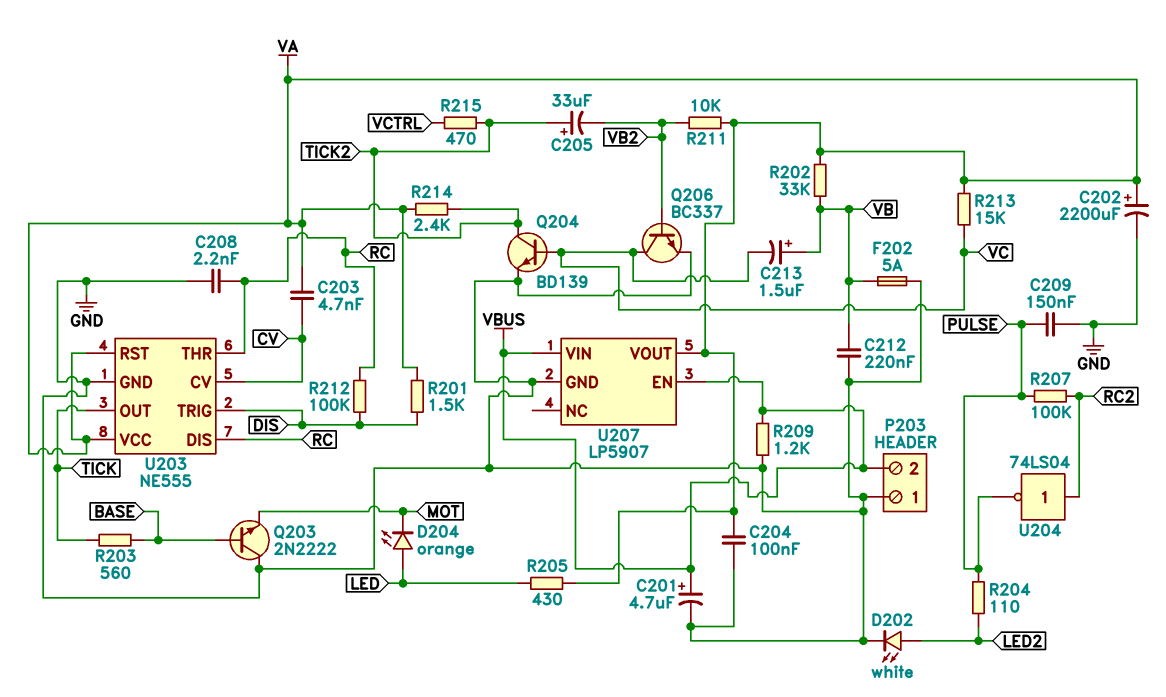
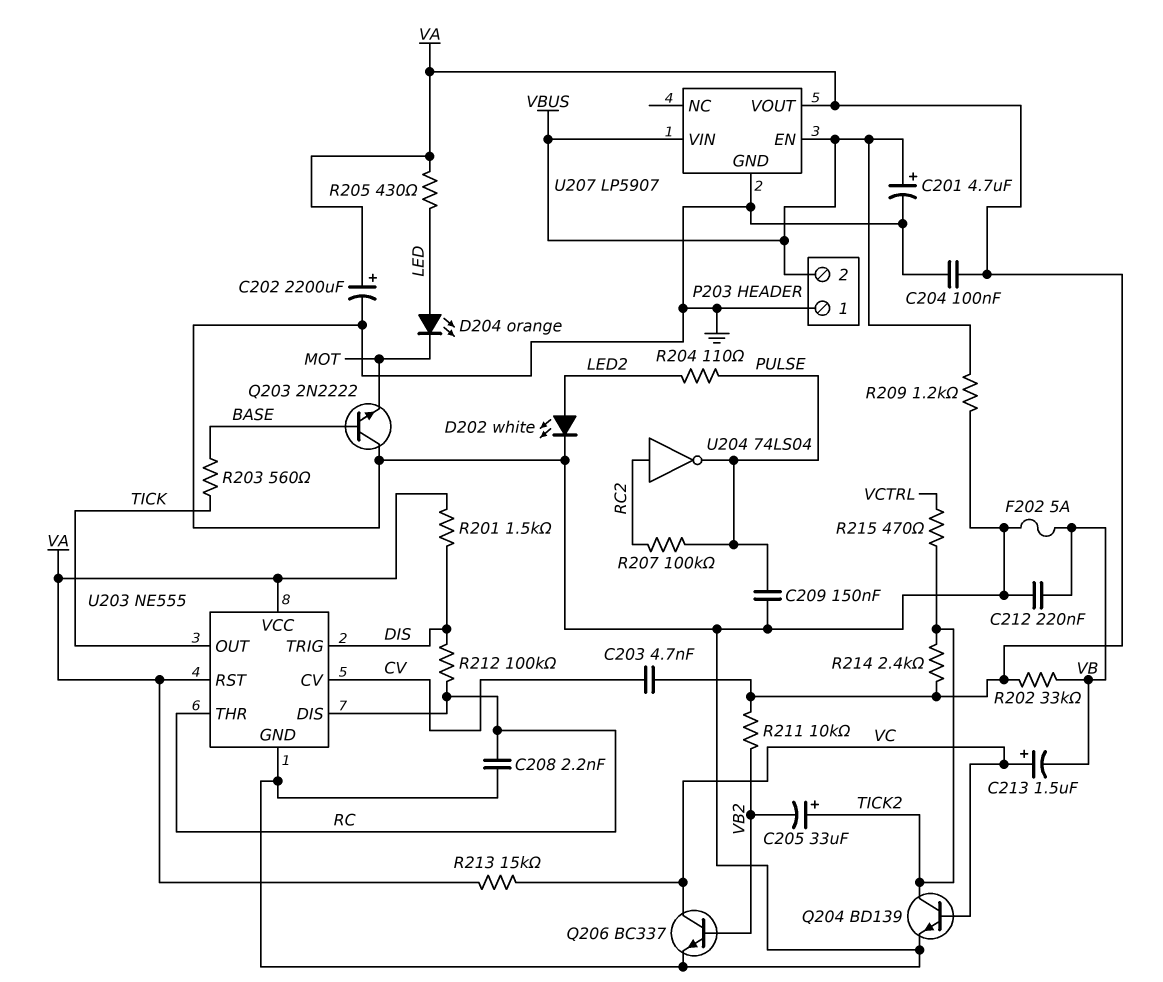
C213: 1.5uF (plus VB, minus VC) -> 1.5uF (plus VC, minus VB)

